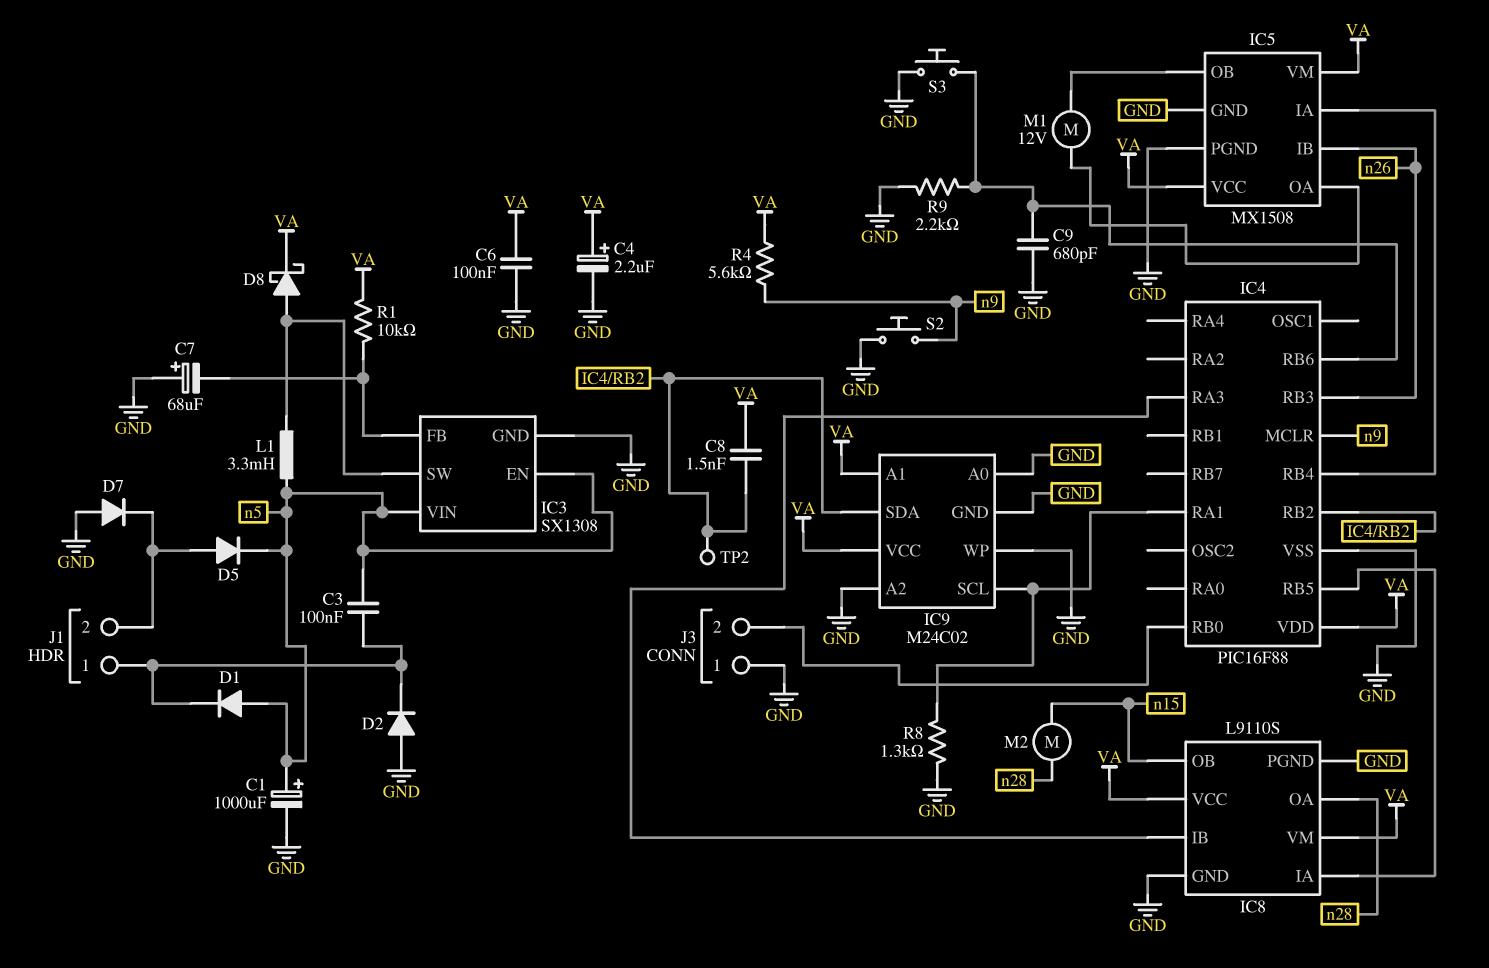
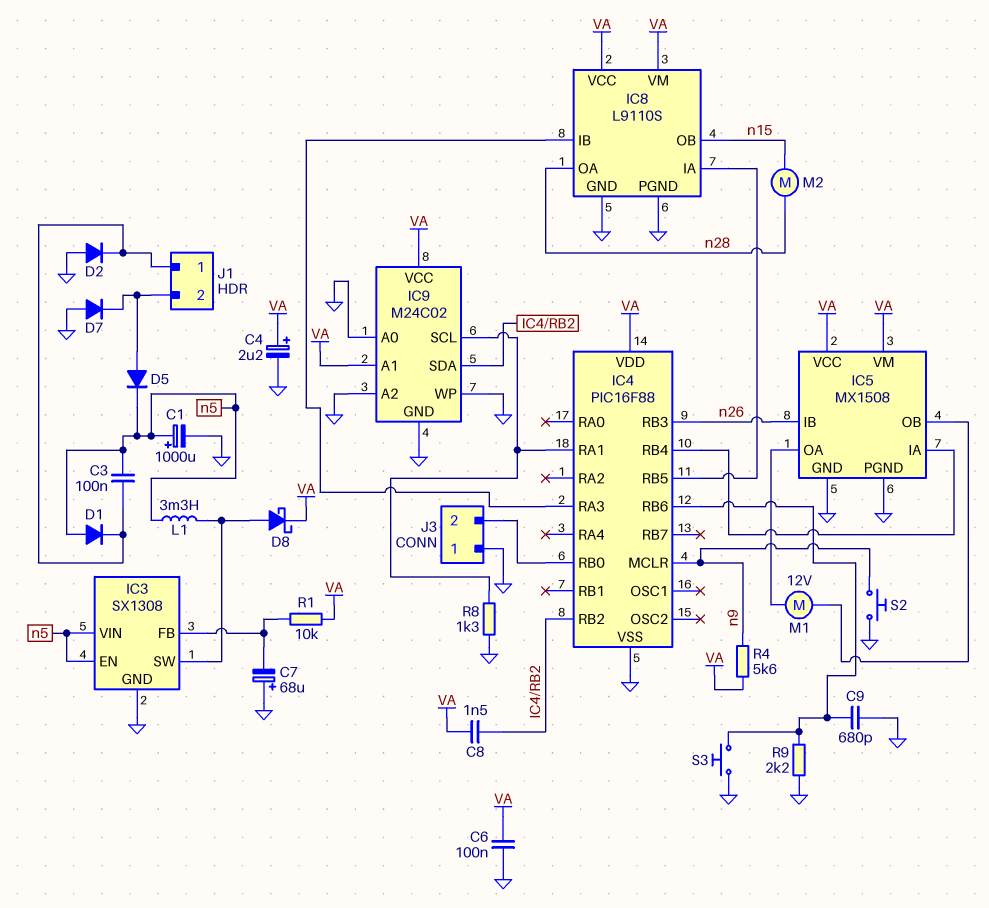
TP2: test point (IC4/RB2) -> none

